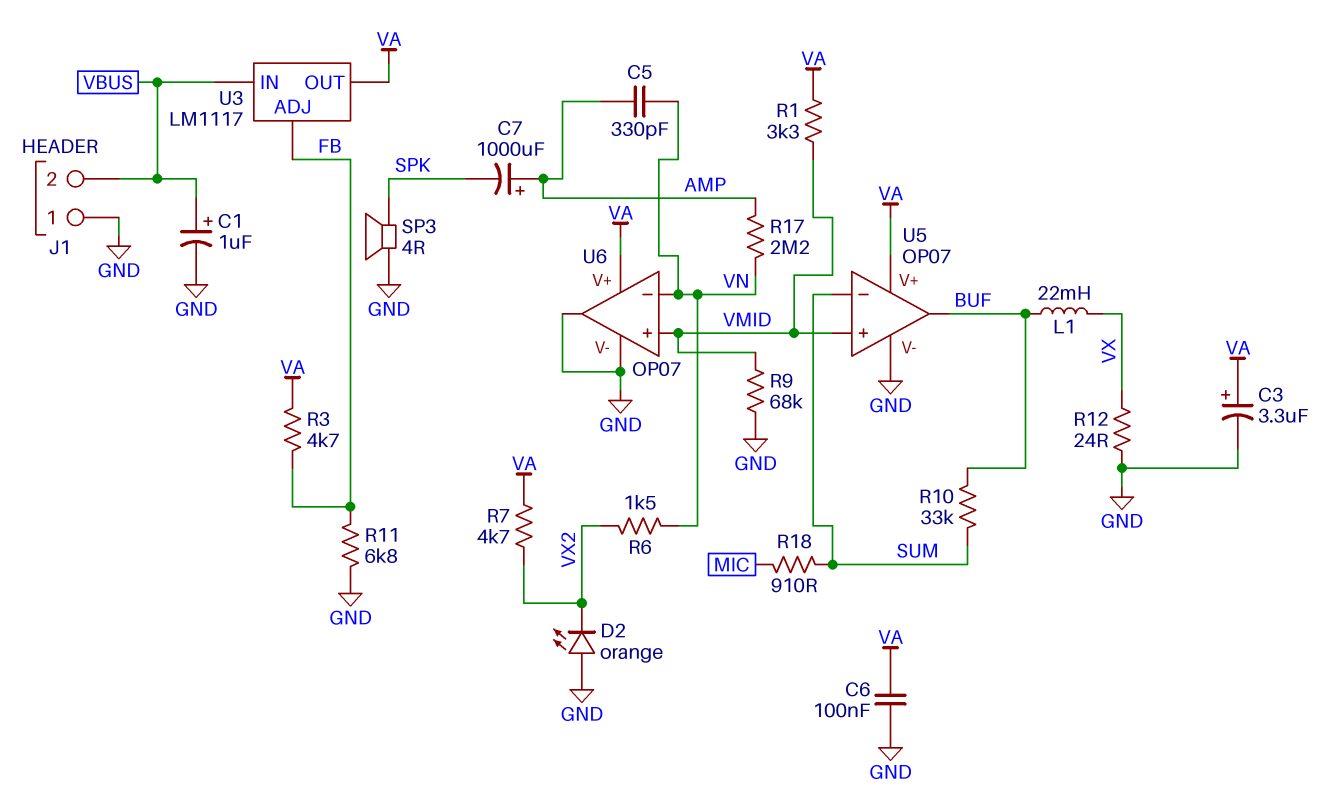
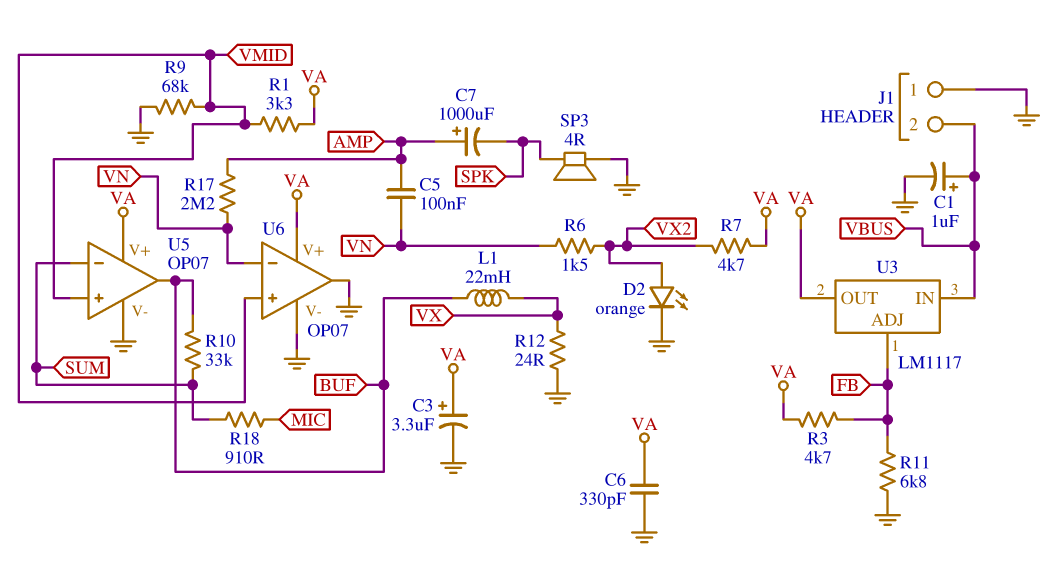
C5: 330pF (AMP, VN) -> 100nF (AMP, VN)
C6: 100nF (GND, VA) -> 330pF (GND, VA)
D2: LED orange (A GND, K VX2) -> LED orange (A VX2, K GND)

